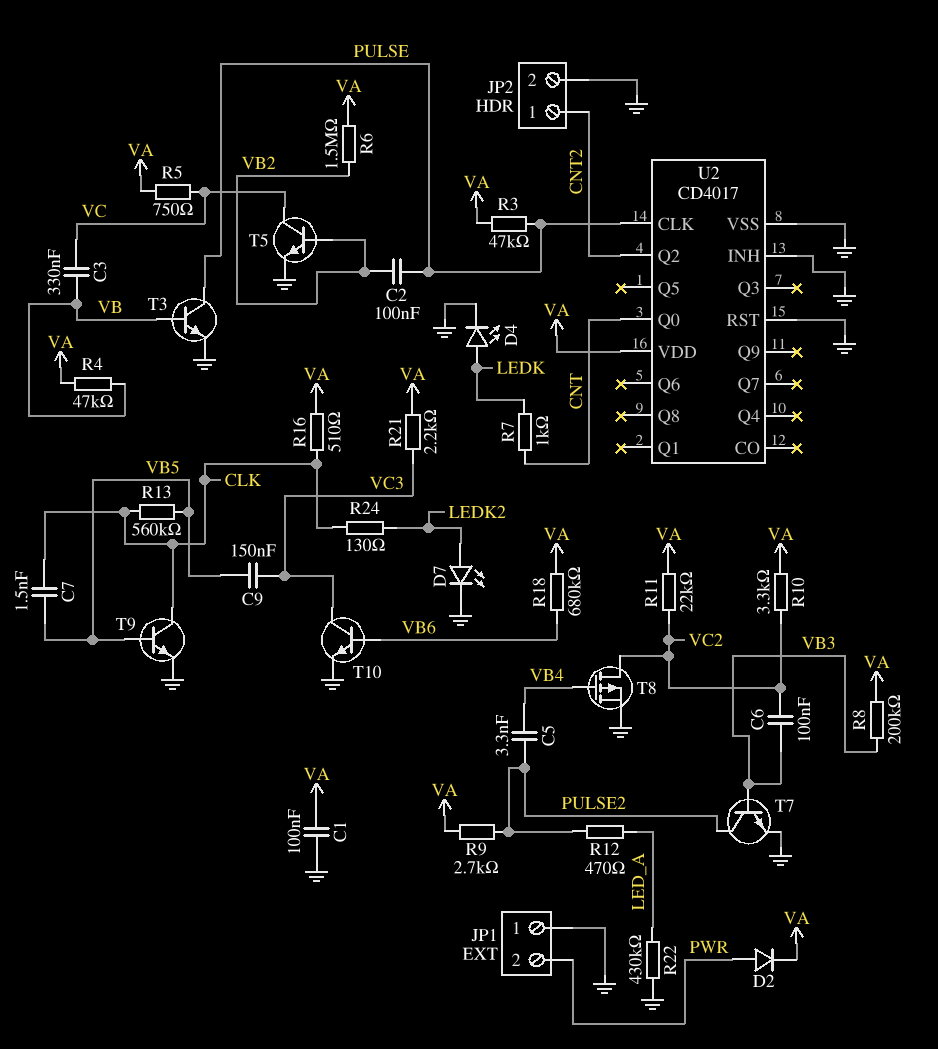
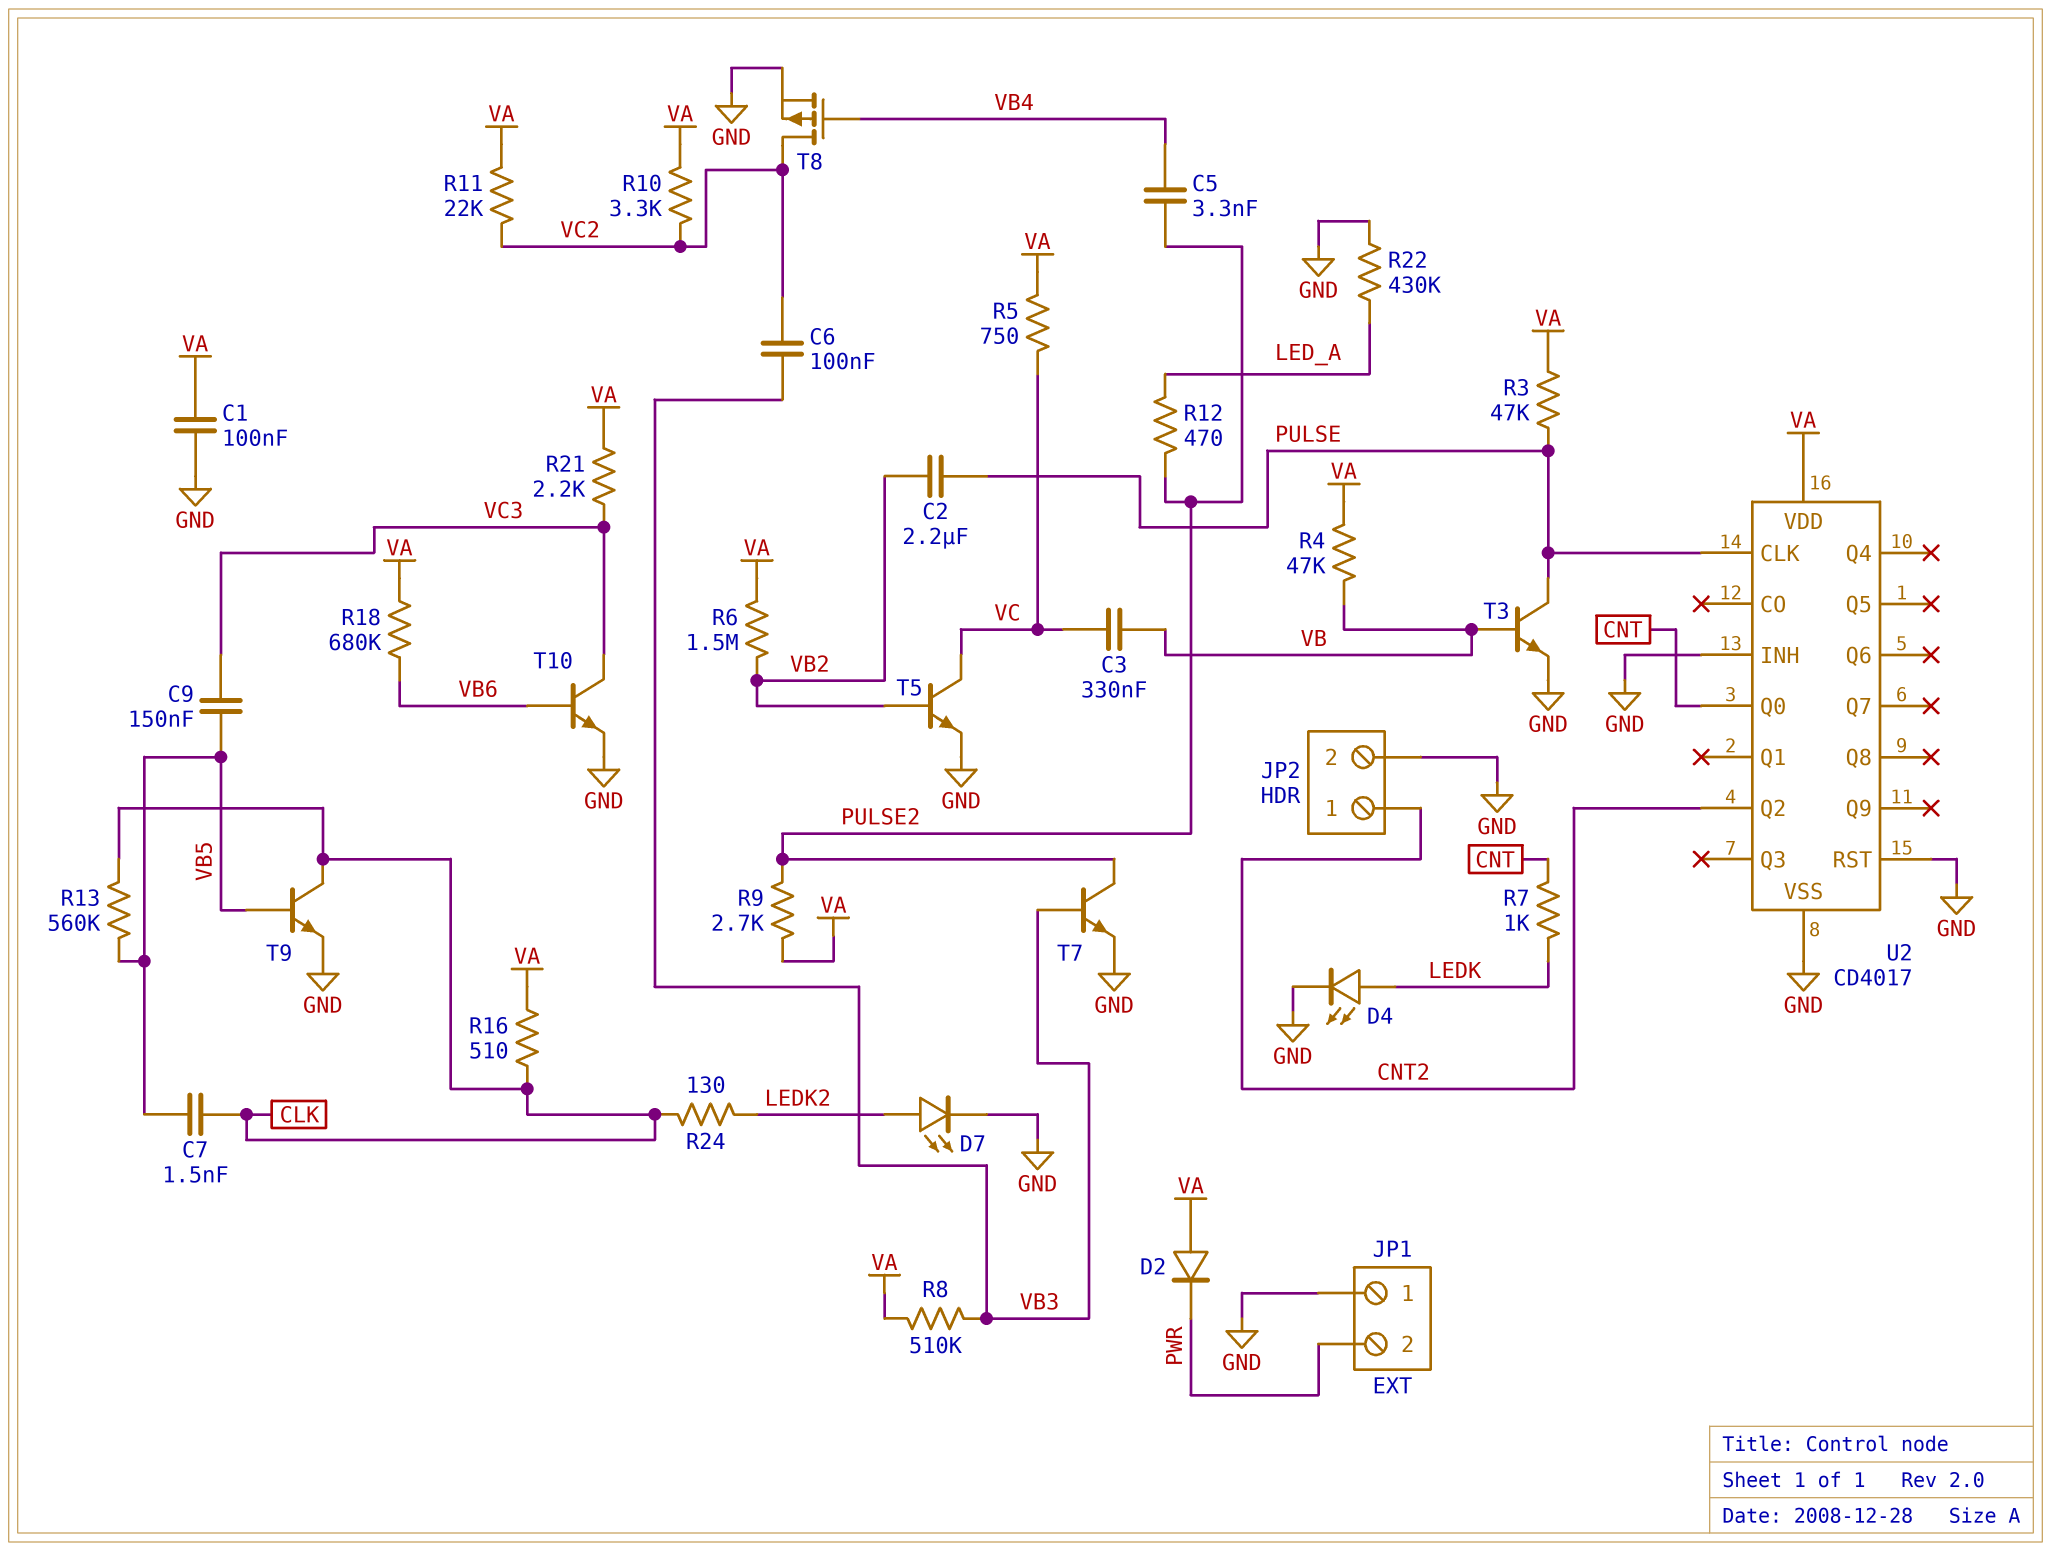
C2: 100nF (PULSE, VB2) -> 2.2uF (PULSE, VB2)
D2: diode (A PWR, K VA) -> diode (A VA, K PWR)
R8: 200k (VA, VB3) -> 510k (VA, VB3)

